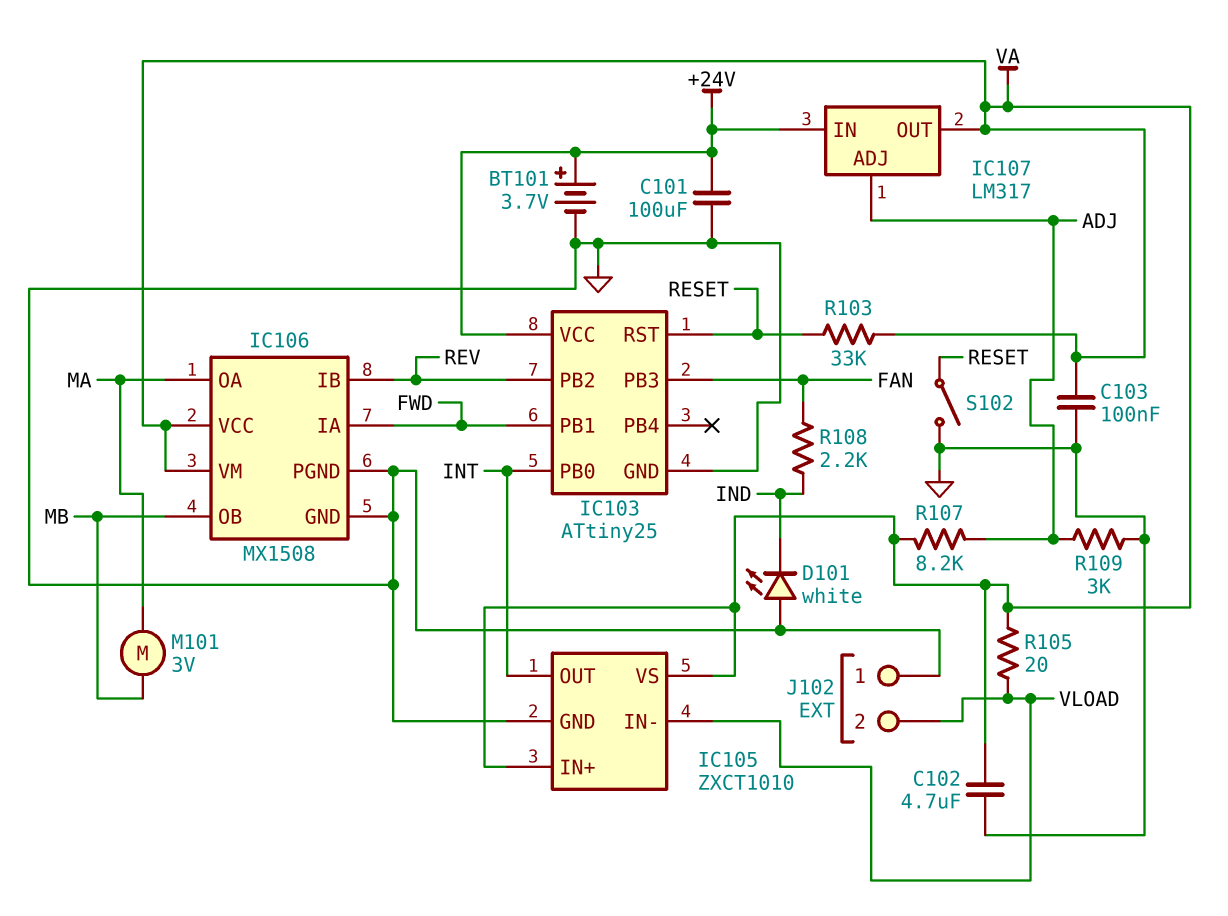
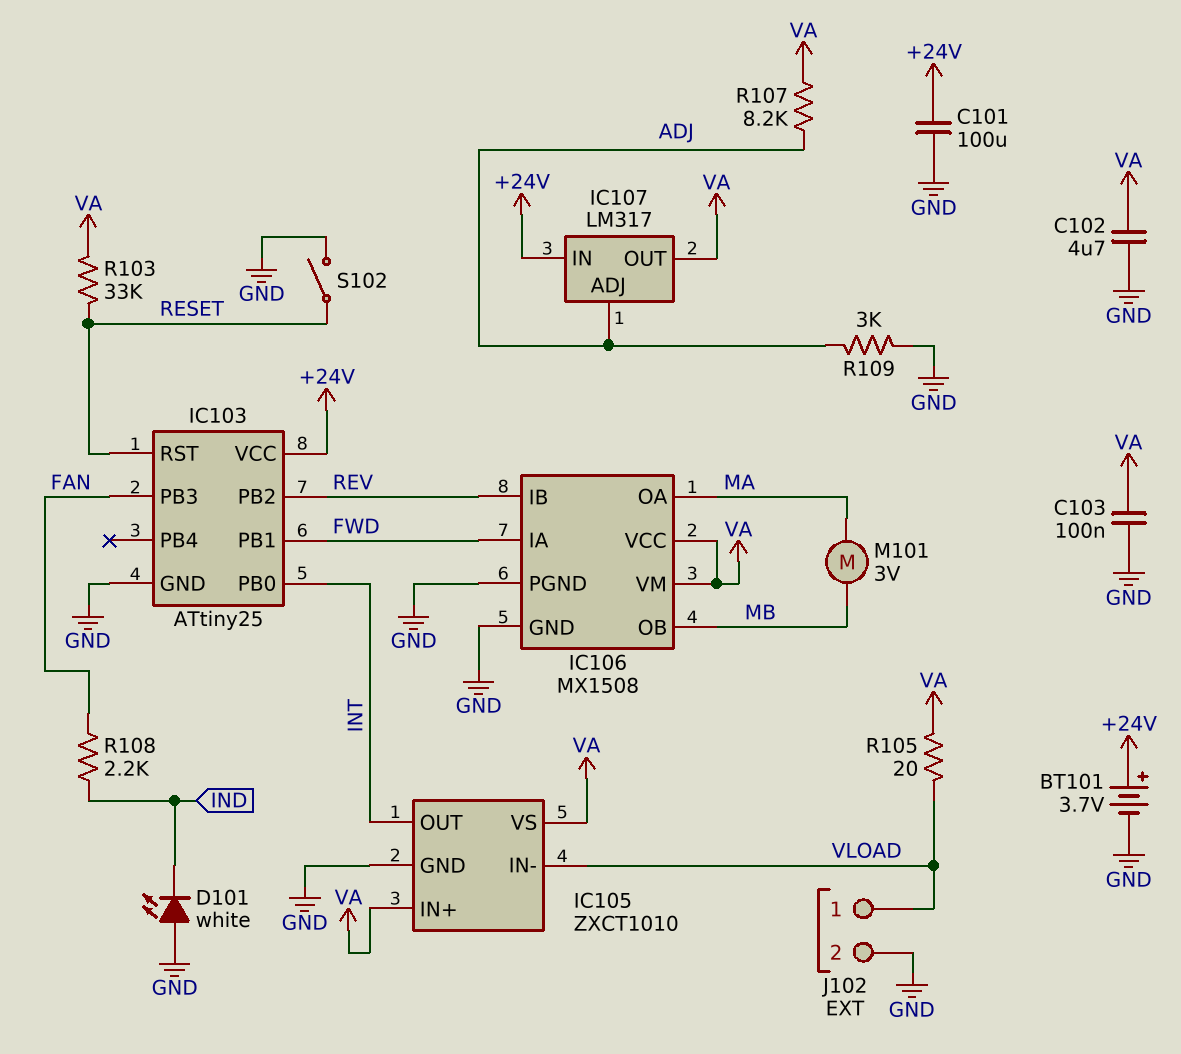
J102 pin 1: GND -> VLOAD
J102 pin 2: VLOAD -> GND

